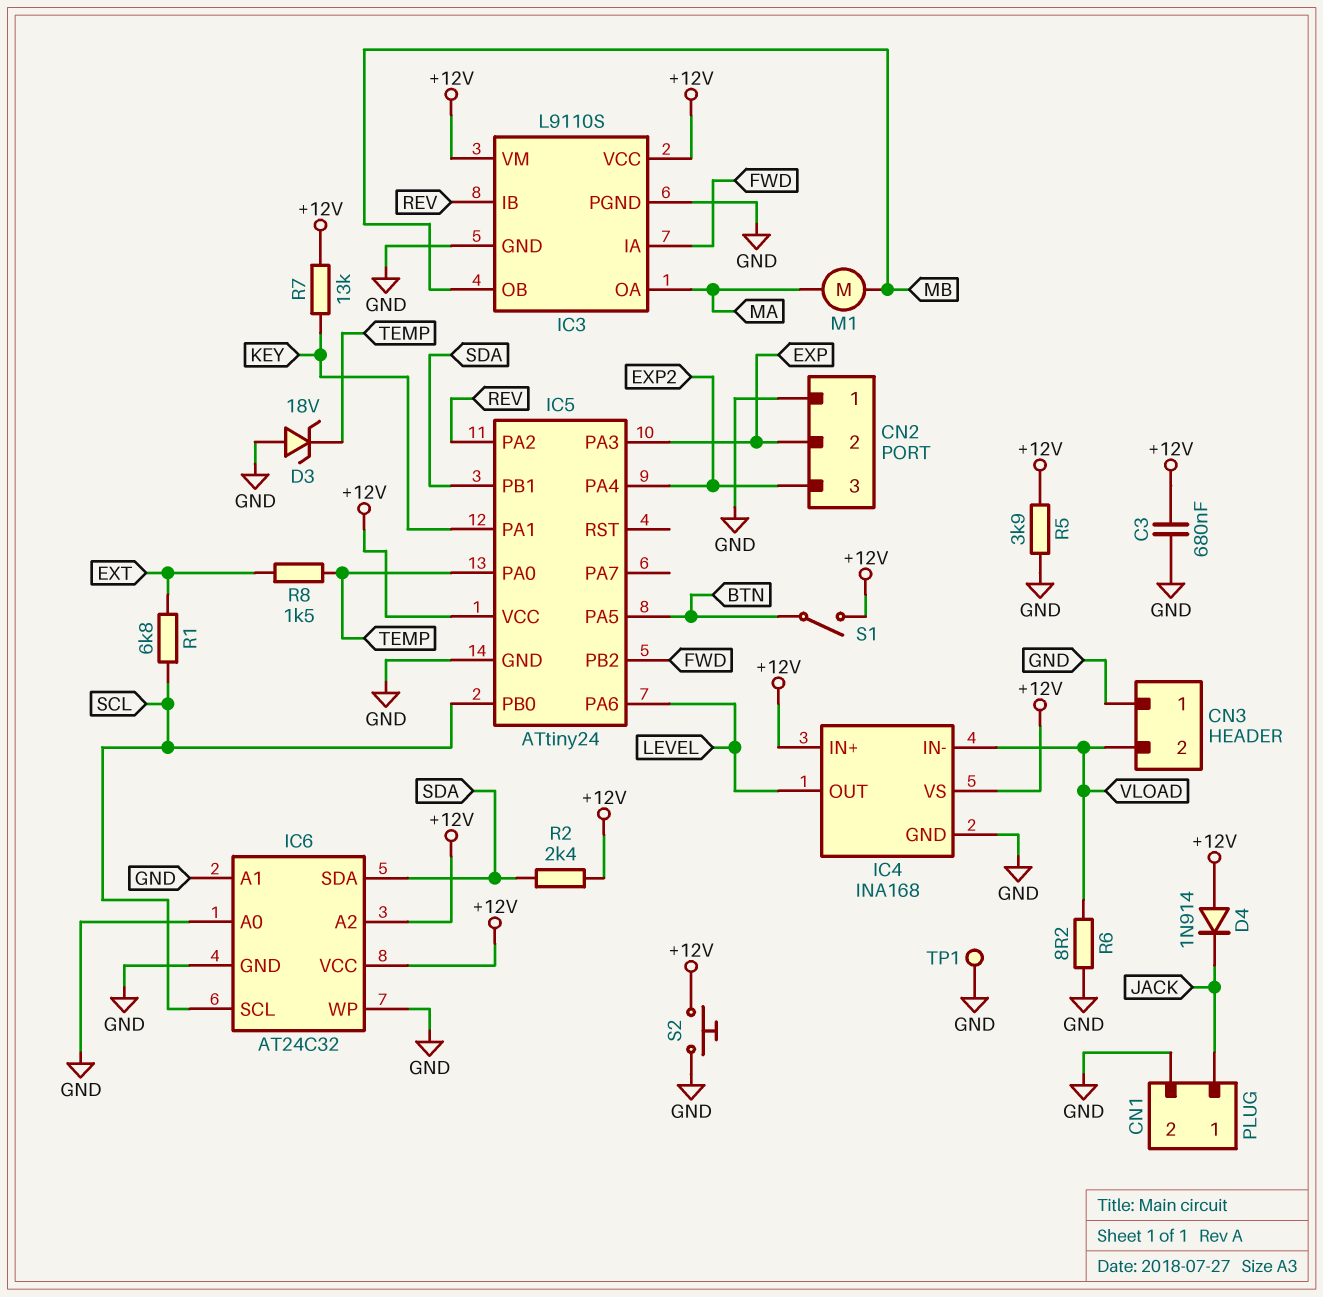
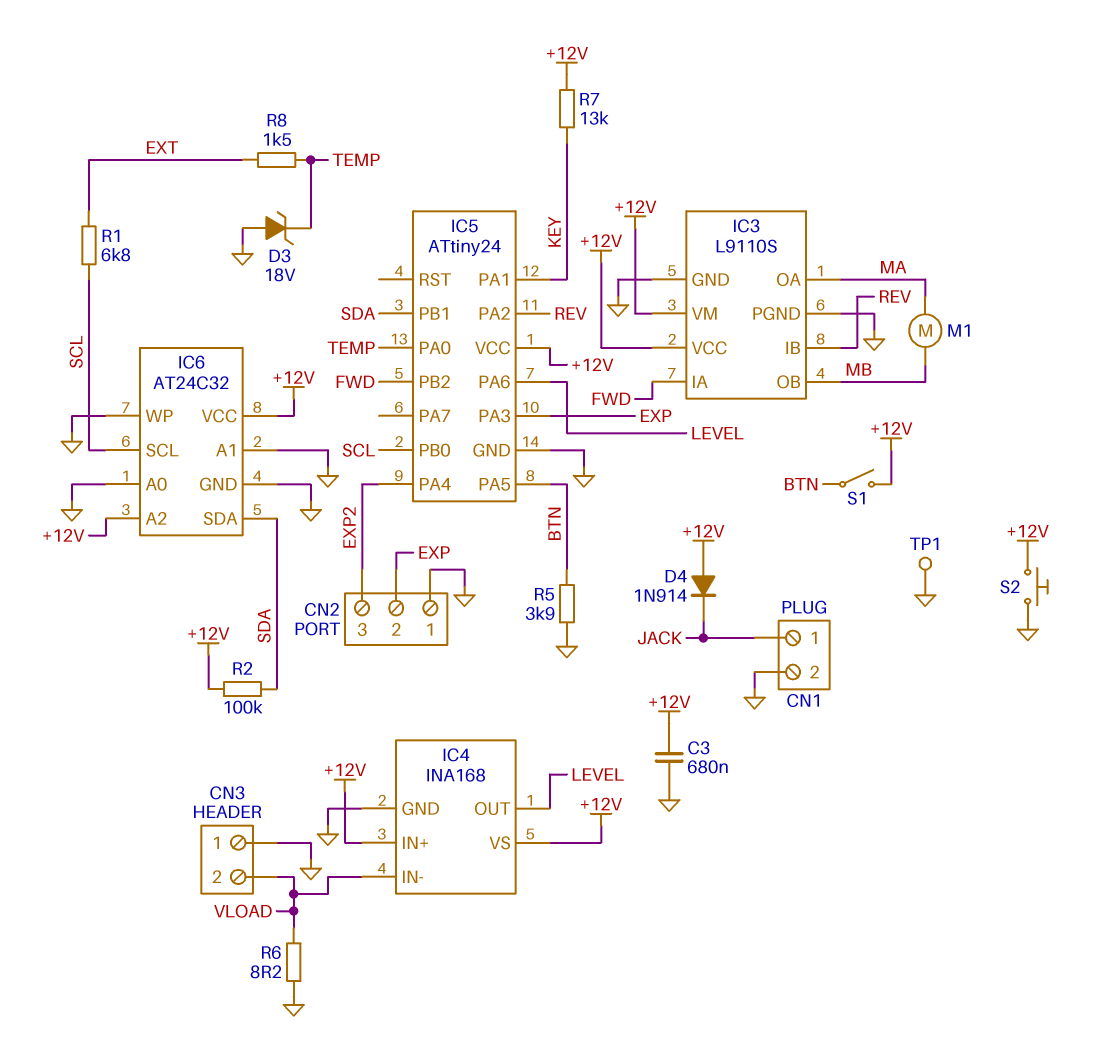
R2: 2.4k (+12V, SDA) -> 100k (+12V, SDA)
R5: 3.9k (+12V, GND) -> 3.9k (BTN, GND)

